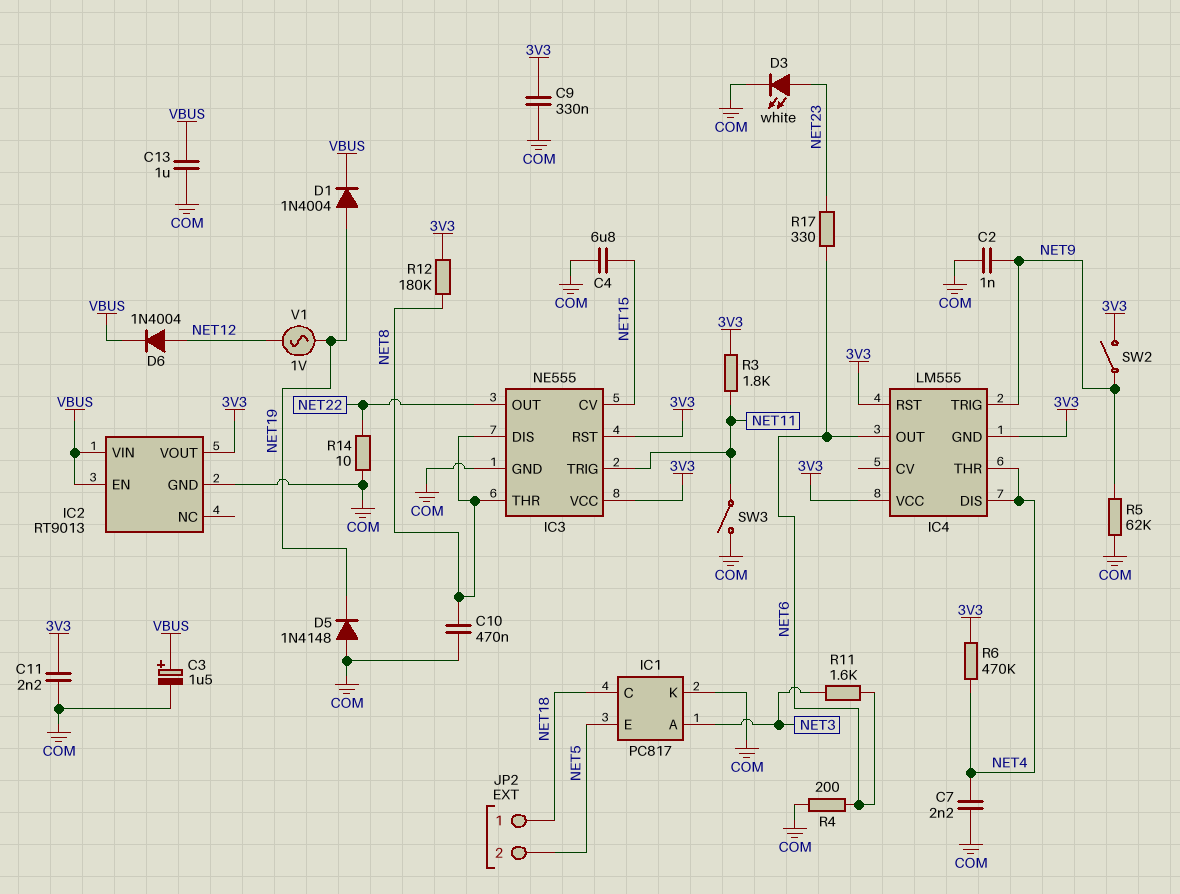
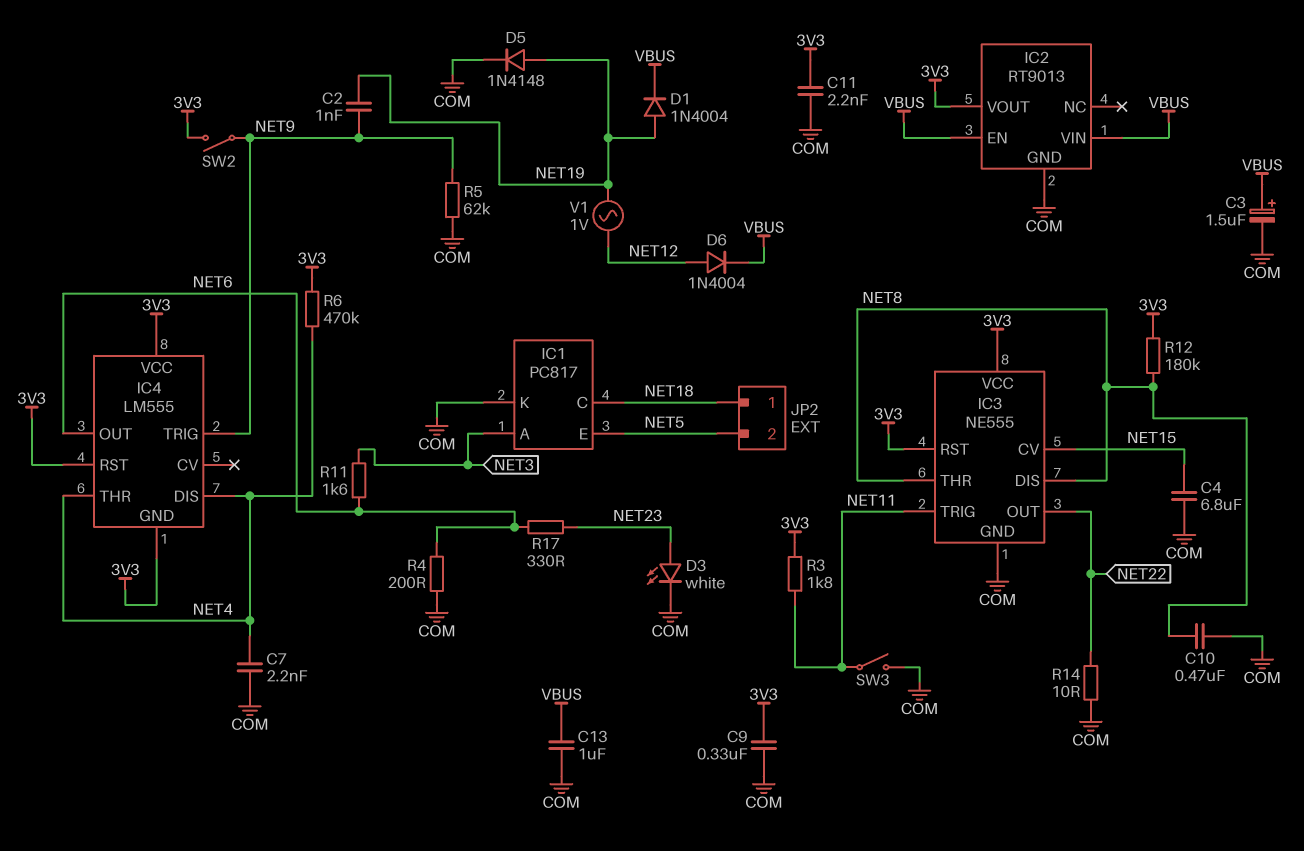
C2: 1nF (COM, NET9) -> 1nF (NET9, NET19)
D5: diode 1N4148 (A COM, K NET19) -> diode 1N4148 (A NET19, K COM)

